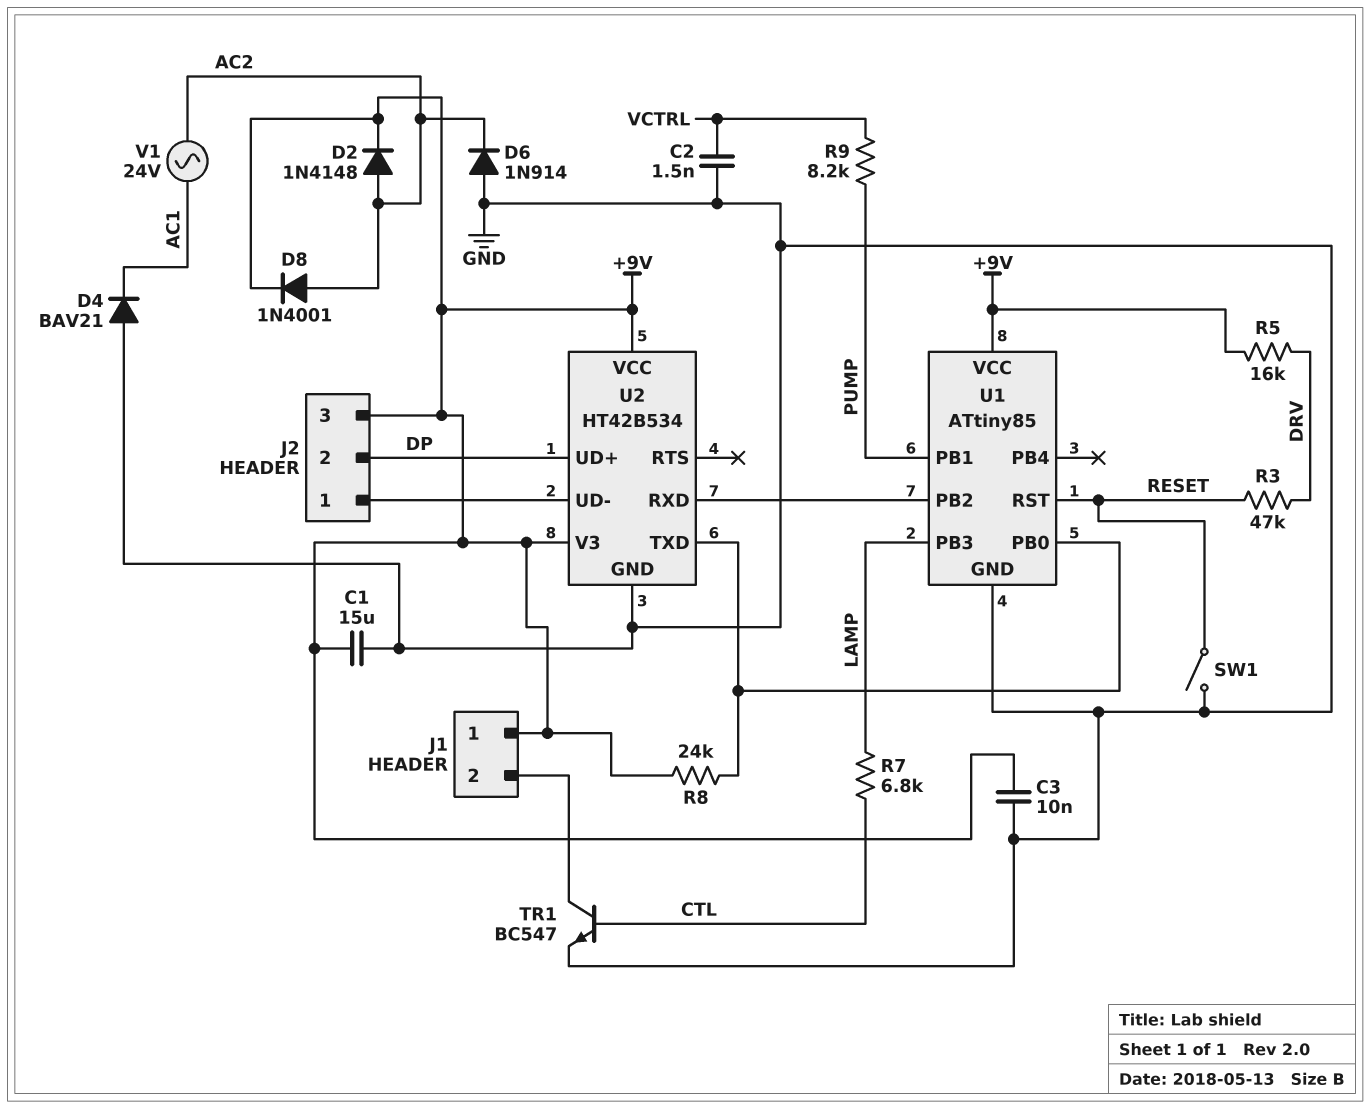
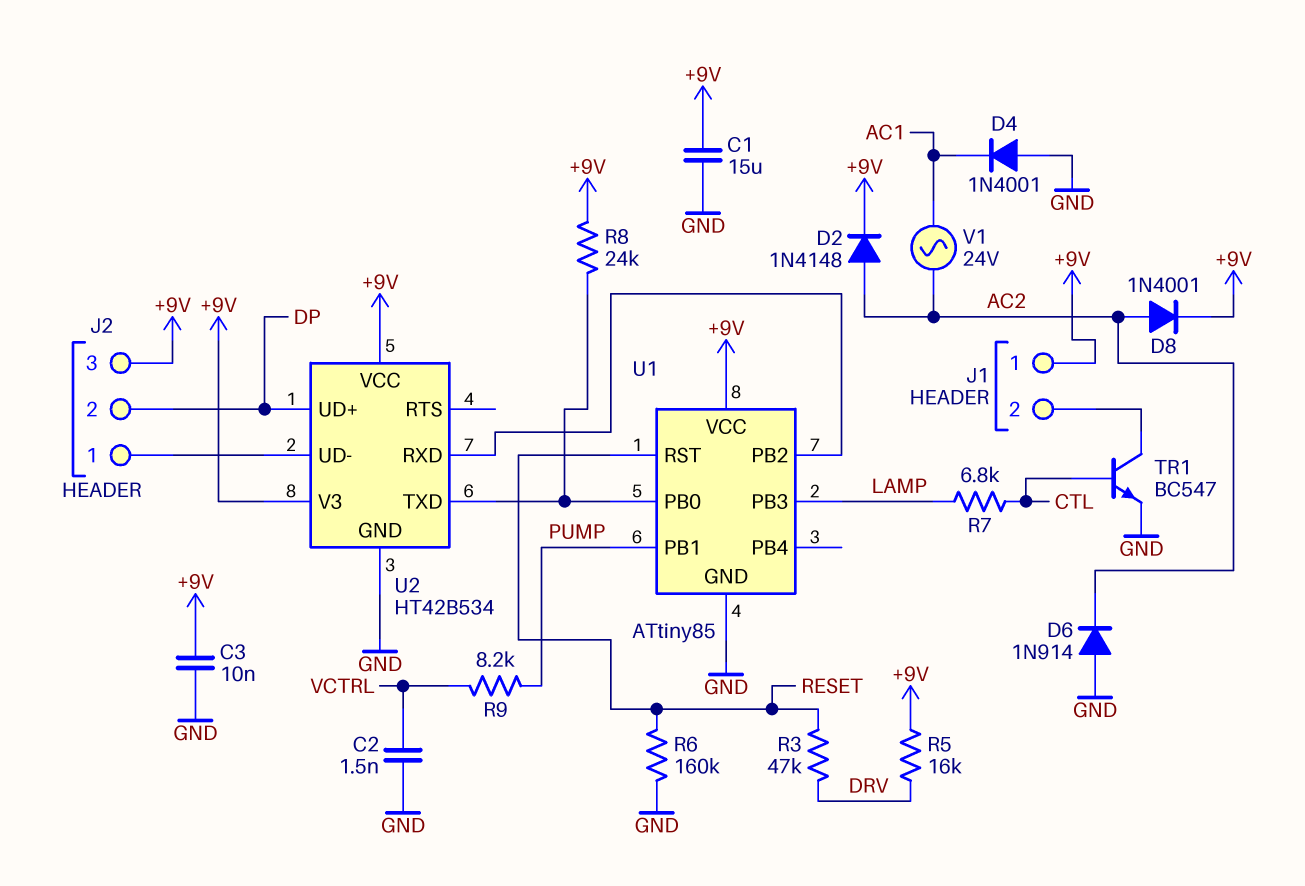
D4: diode BAV21 (A GND, K AC1) -> diode 1N4001 (A GND, K AC1)
R6: none -> 160k (GND, RESET)
SW1: switch (GND, RESET) -> none

